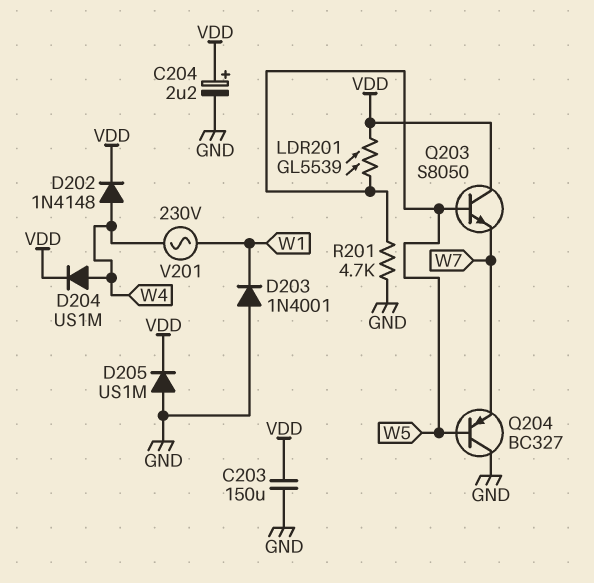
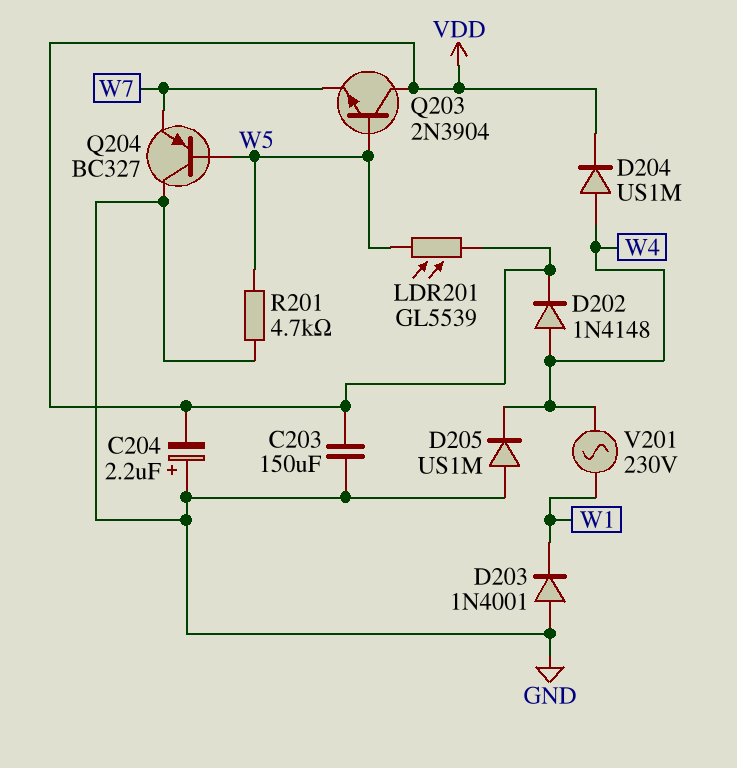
C204: 2.2uF (plus VDD, minus GND) -> 2.2uF (plus GND, minus VDD)
D205: diode US1M (A GND, K VDD) -> diode US1M (A GND, K W4)
Q203: NPN S8050 (B W5, C VDD, E W7) -> NPN 2N3904 (B W5, C VDD, E W7)

